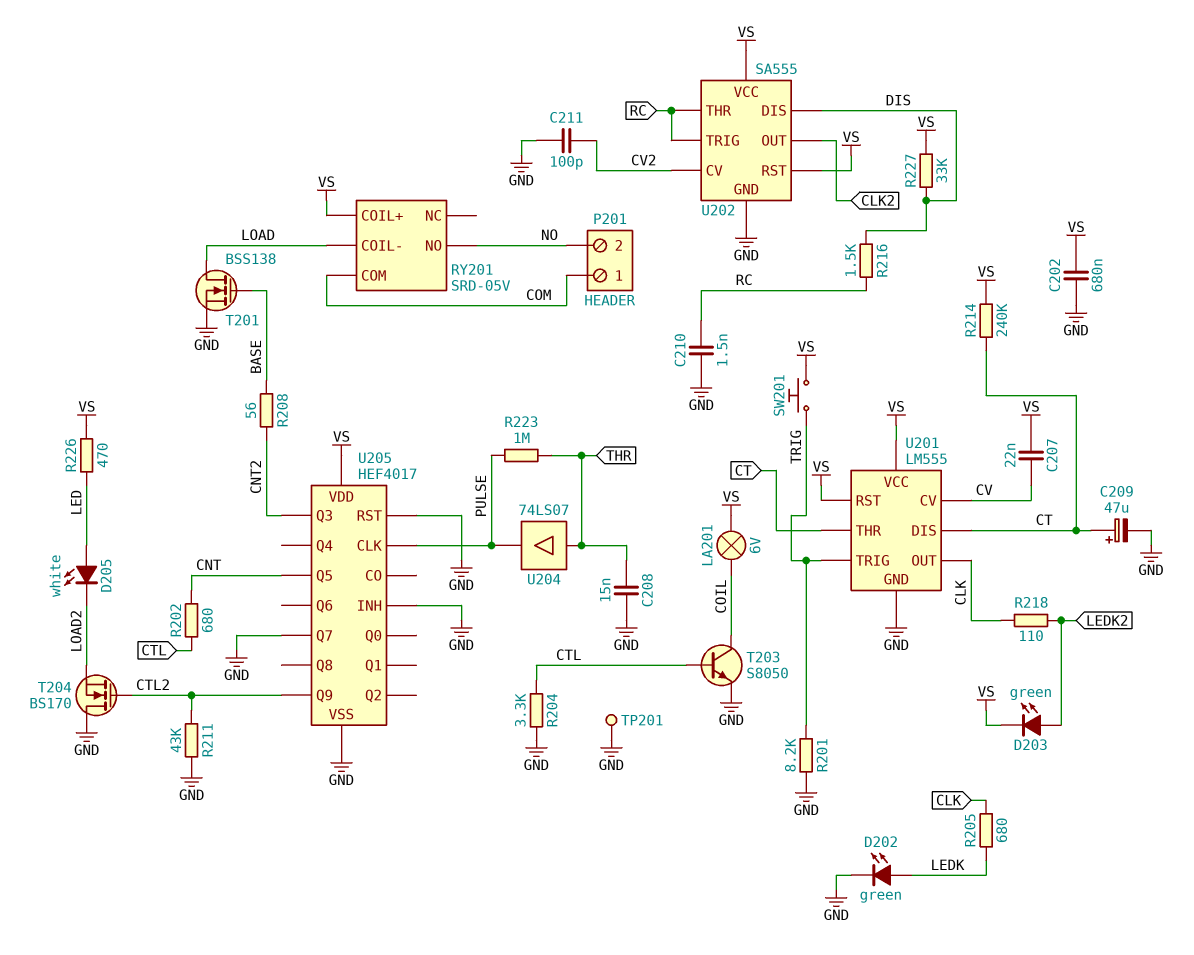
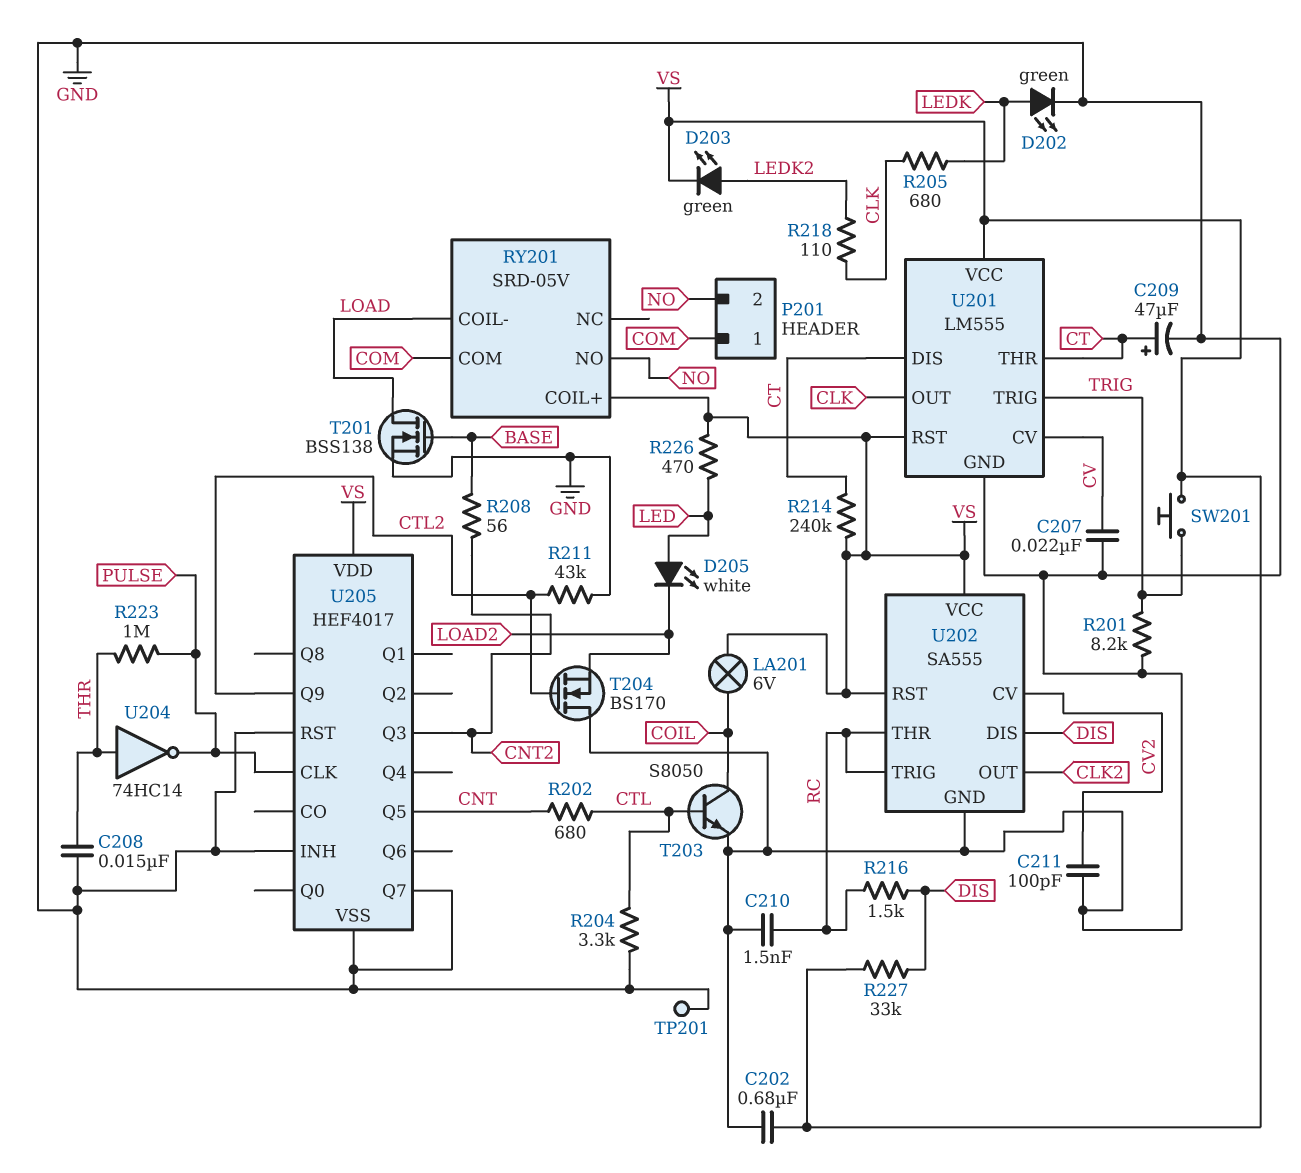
C207: 22nF (CV, VS) -> 22nF (CV, GND)
U204: buffer 74LS07 (in THR, out PULSE) -> NOT 74HC14 (in THR, out PULSE)

